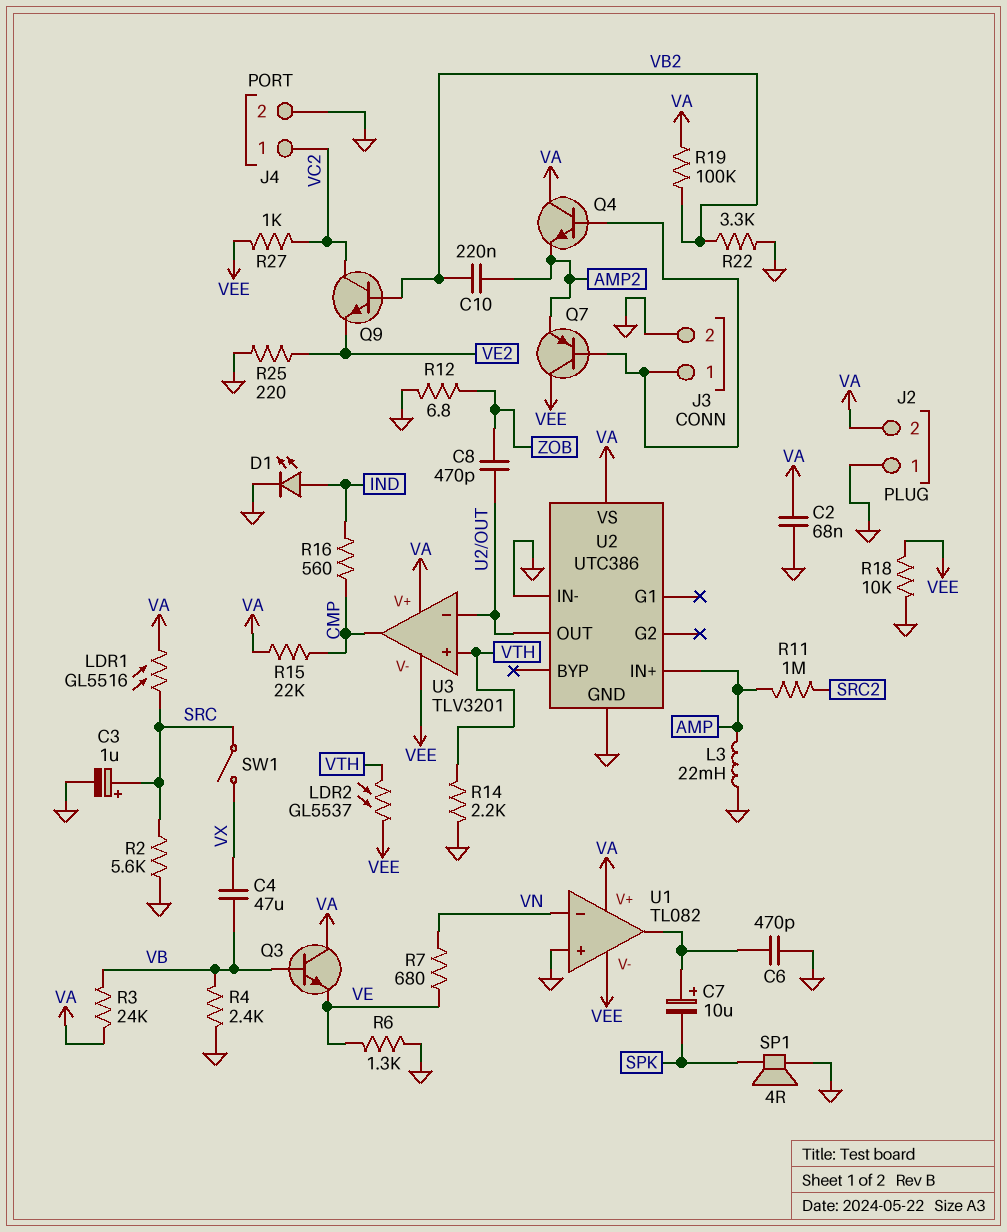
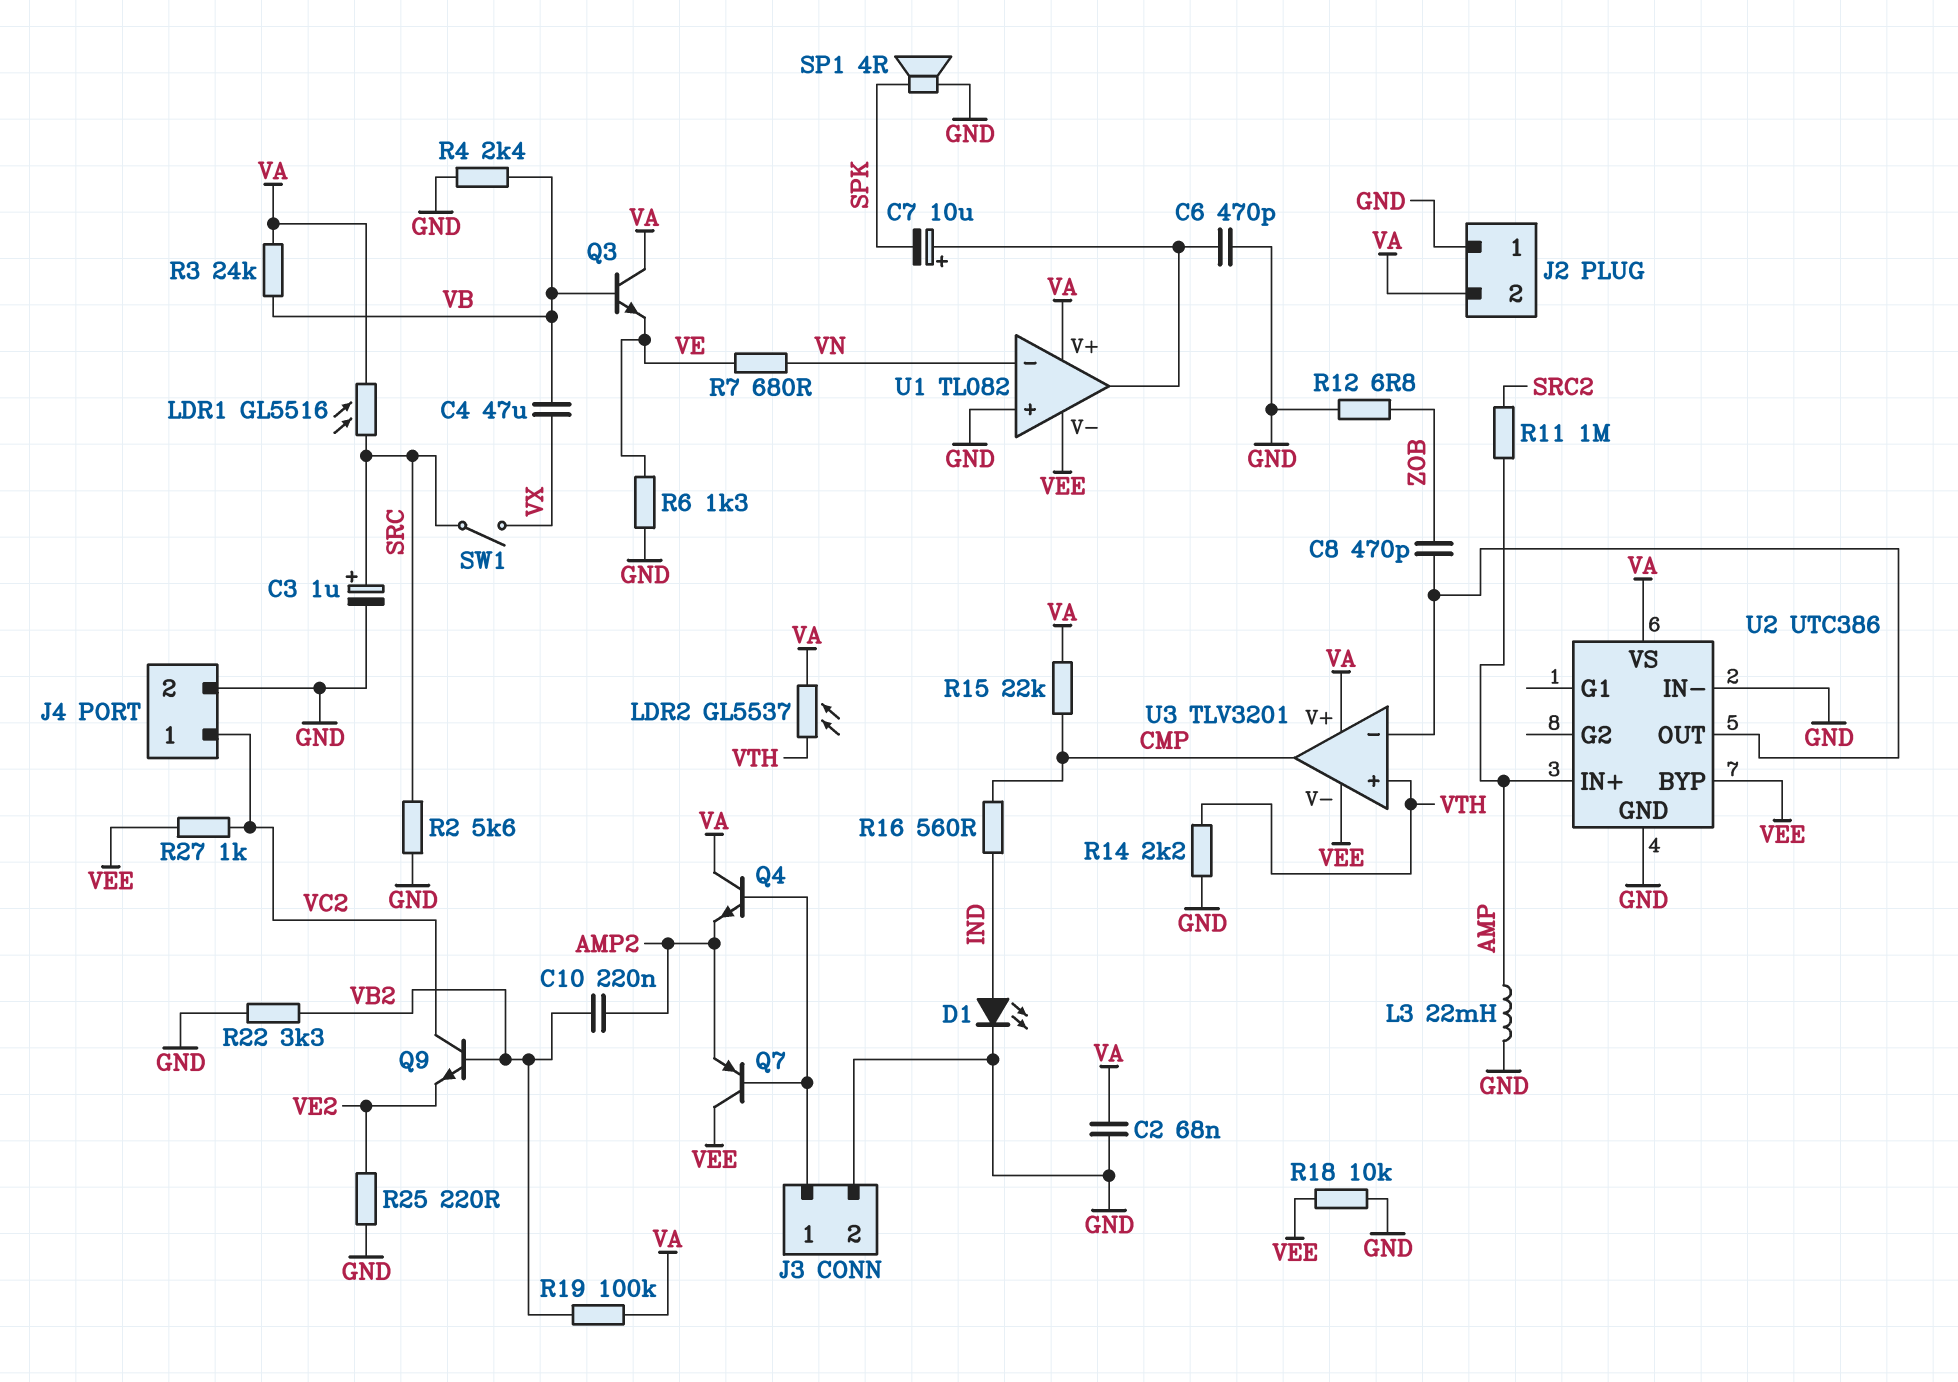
LDR2: GL5537 (VEE, VTH) -> GL5537 (VA, VTH)
U2 pin BYP: none -> VEE

